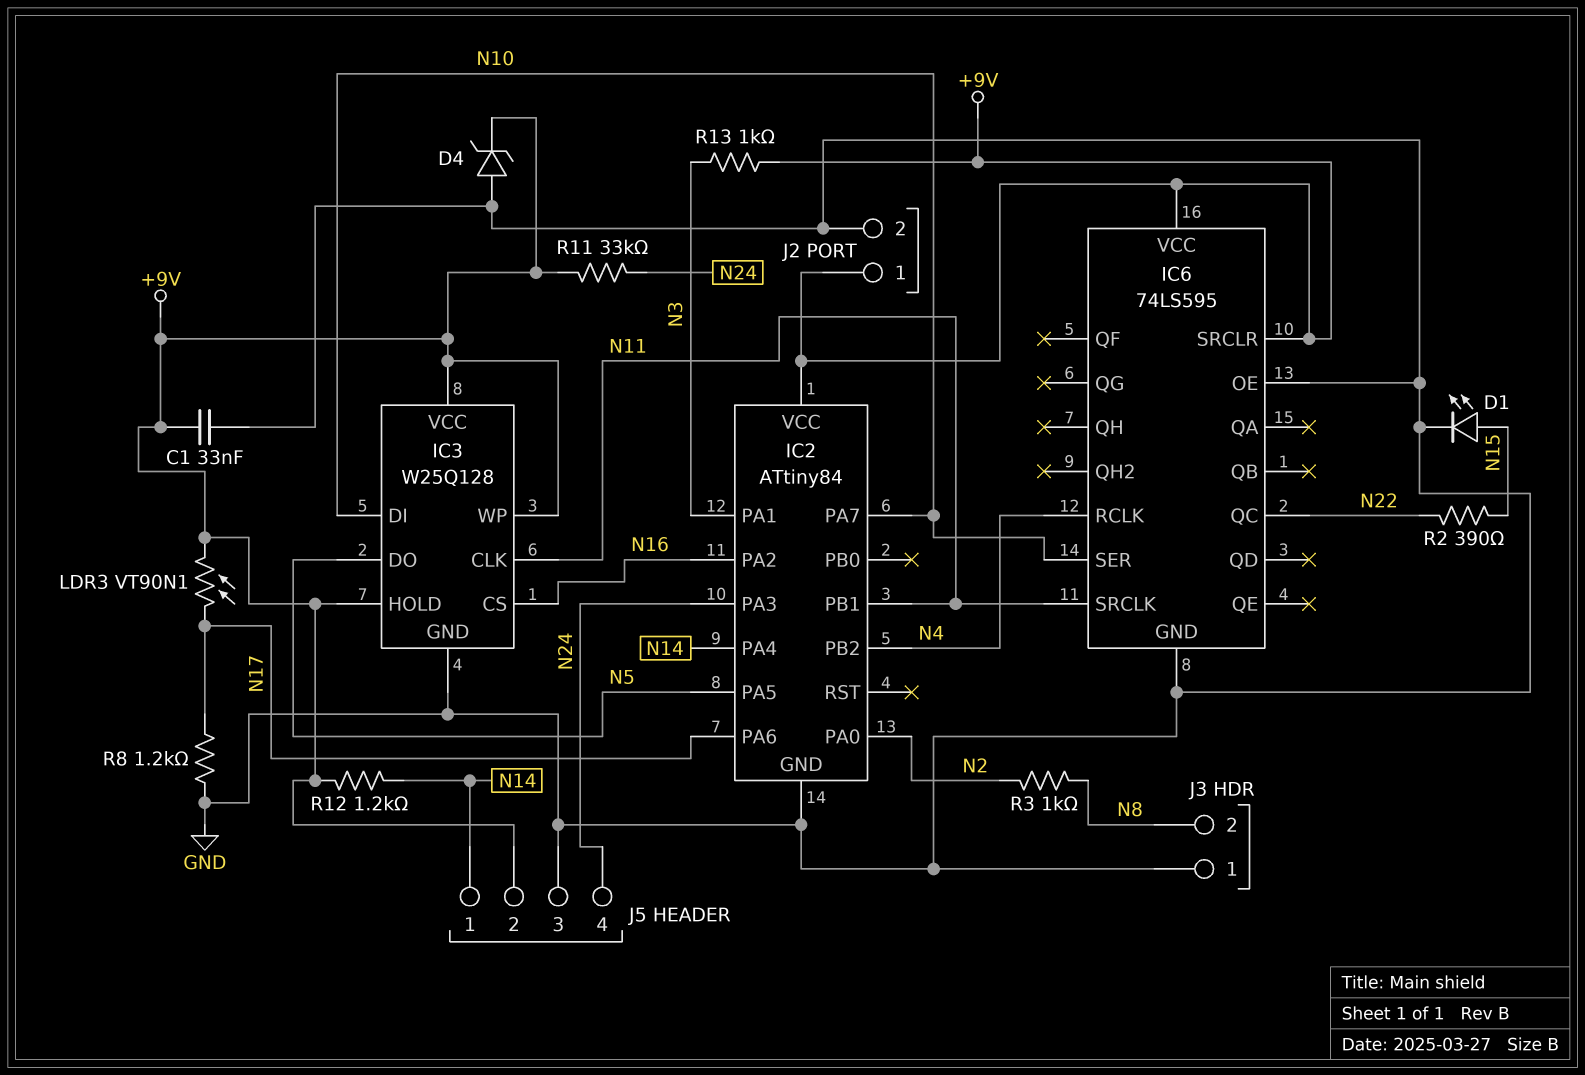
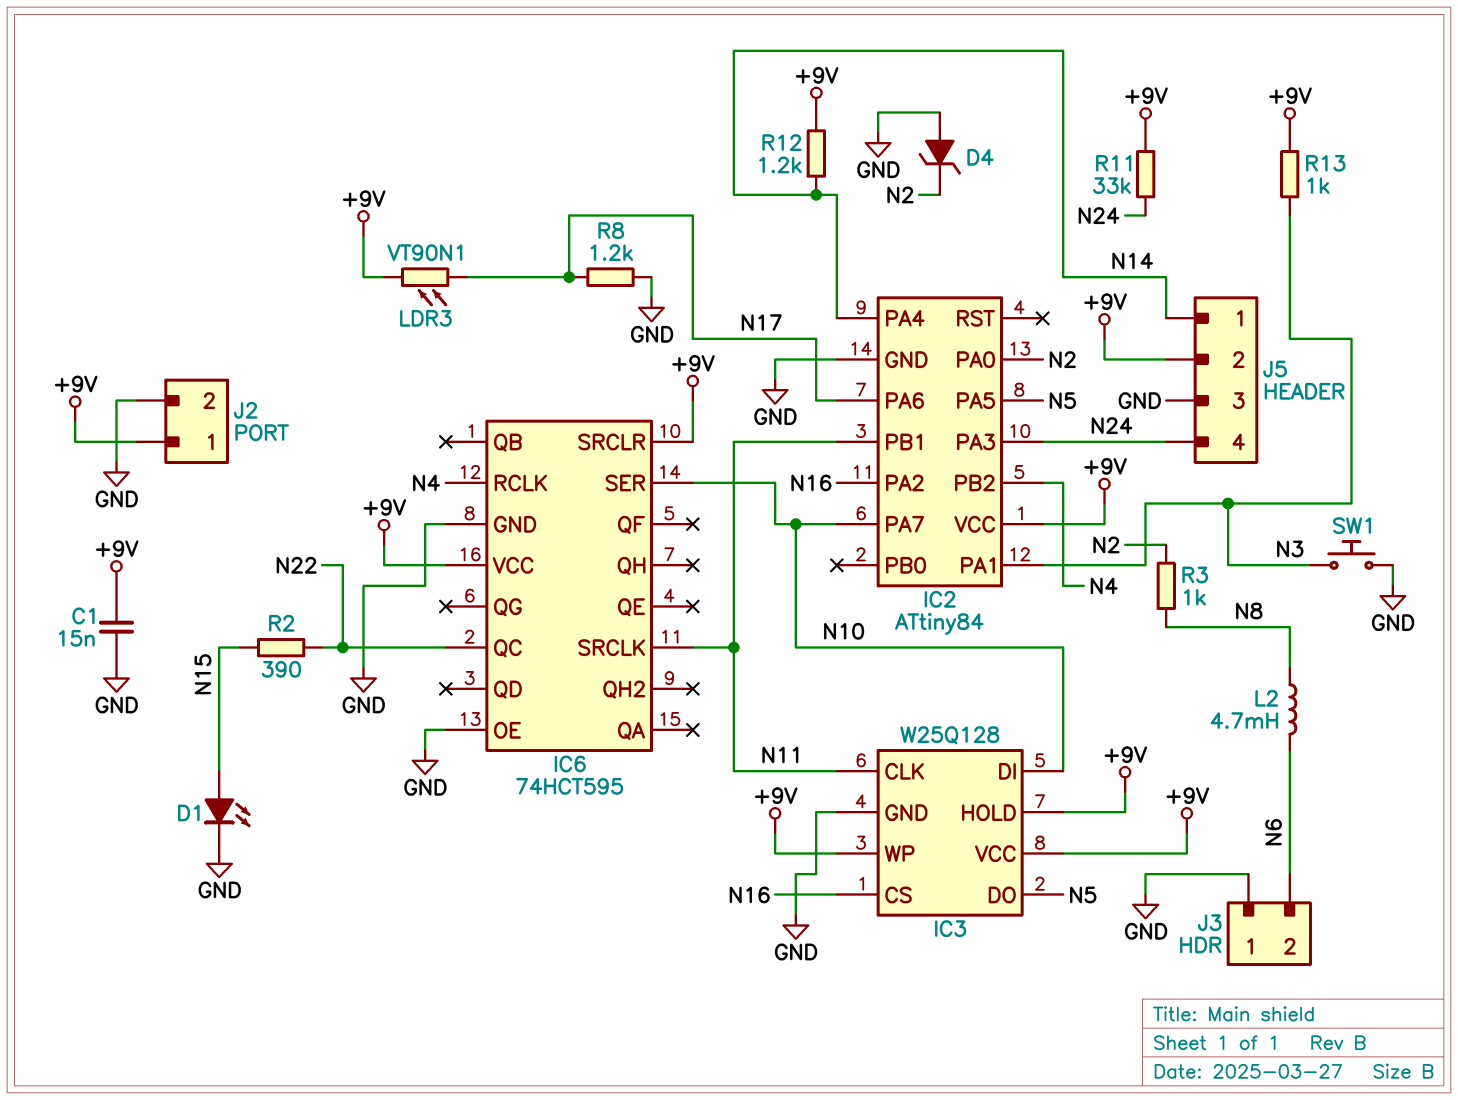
C1: 33nF (+9V, GND) -> 15nF (+9V, GND)
D4: zener (A GND, K +9V) -> zener (A GND, K N2)
IC6: 74LS595 -> 74HCT595
J3 pin 2: N8 -> N6
L2: none -> 4.7mH (N6, N8)
SW1: none -> button (GND, N3)

